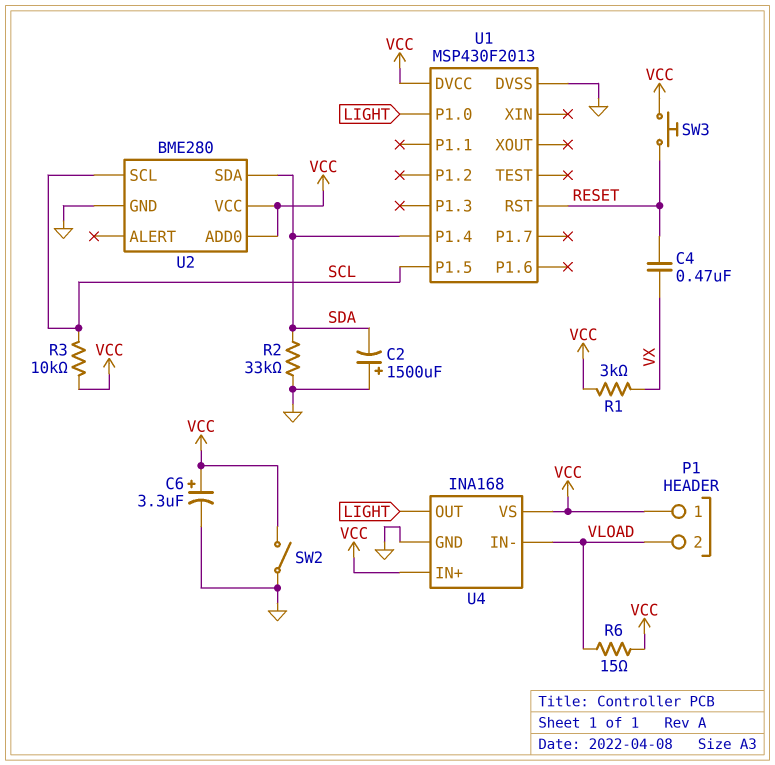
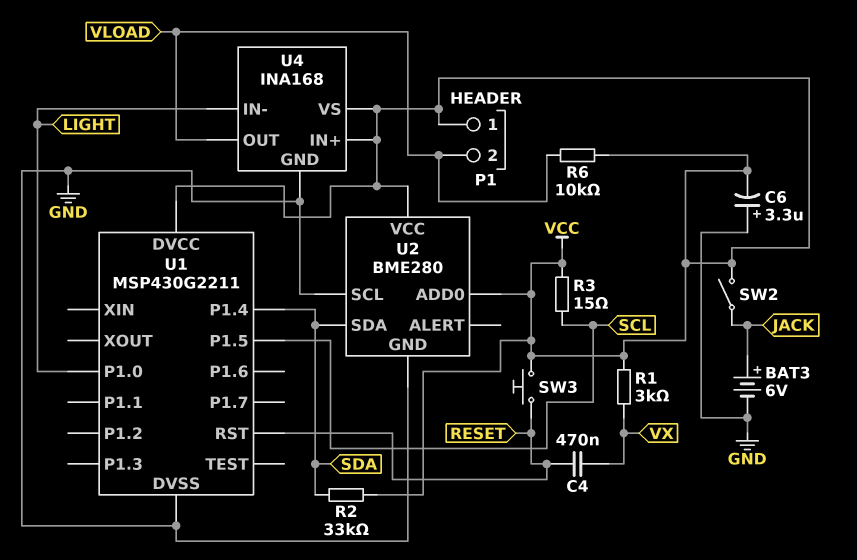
BAT3: none -> 6V (plus JACK, minus GND)
C2: 1500uF (plus GND, minus SDA) -> none
C6: 3.3uF (plus VCC, minus GND) -> 3.3uF (plus GND, minus VCC)
R2: 33k (GND, SDA) -> 33k (SDA, VCC)
R3: 10k (SCL, VCC) -> 15 (SCL, VCC)
R6: 15 (VCC, VLOAD) -> 10k (VCC, VLOAD)
SW2: switch (GND, VCC) -> switch (JACK, VCC)
U1: MSP430F2013 -> MSP430G2211
U2 pin SCL: SCL -> GND
U4 pin IN-: VLOAD -> LIGHT
U4 pin OUT: LIGHT -> VLOAD

